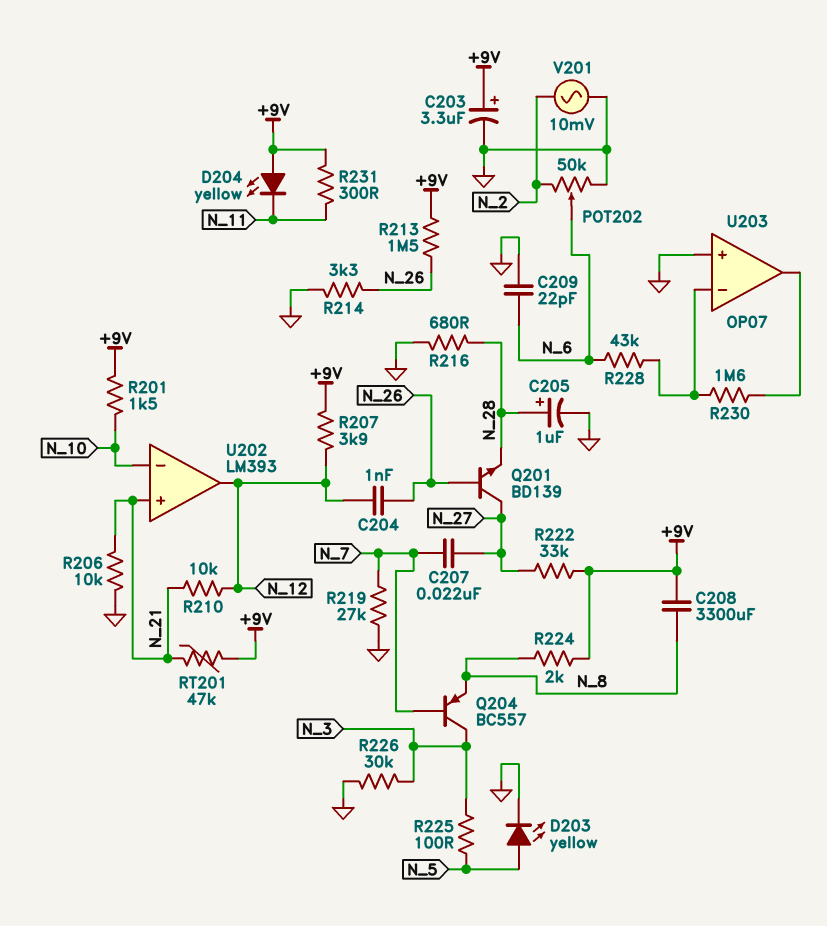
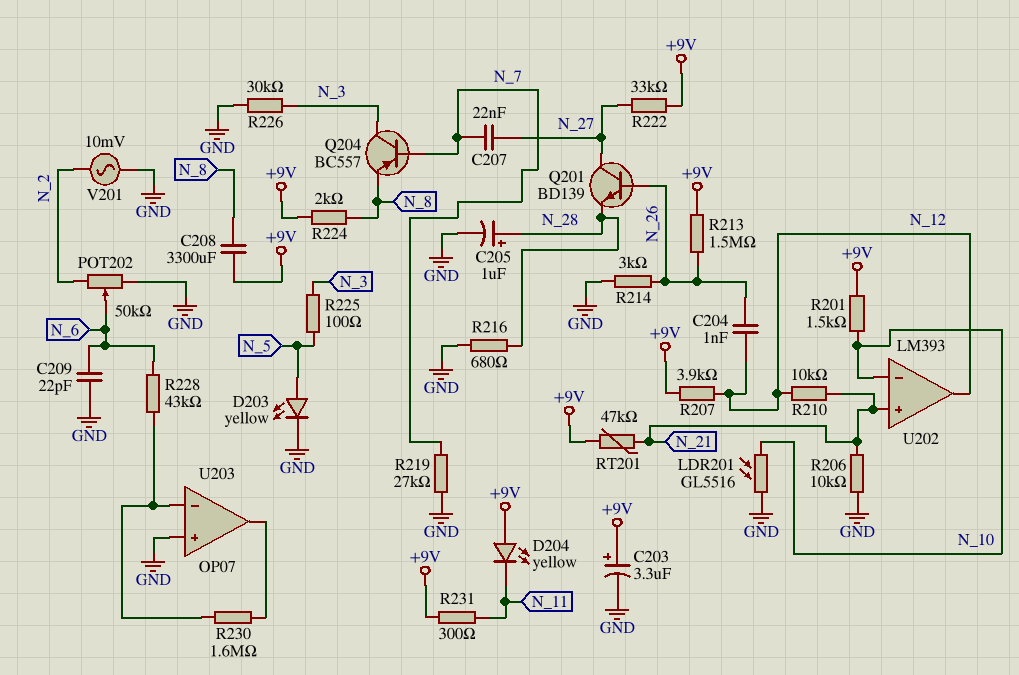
LDR201: none -> GL5516 (GND, N_10)
R214: 3.3k (GND, N_26) -> 3k (GND, N_26)

